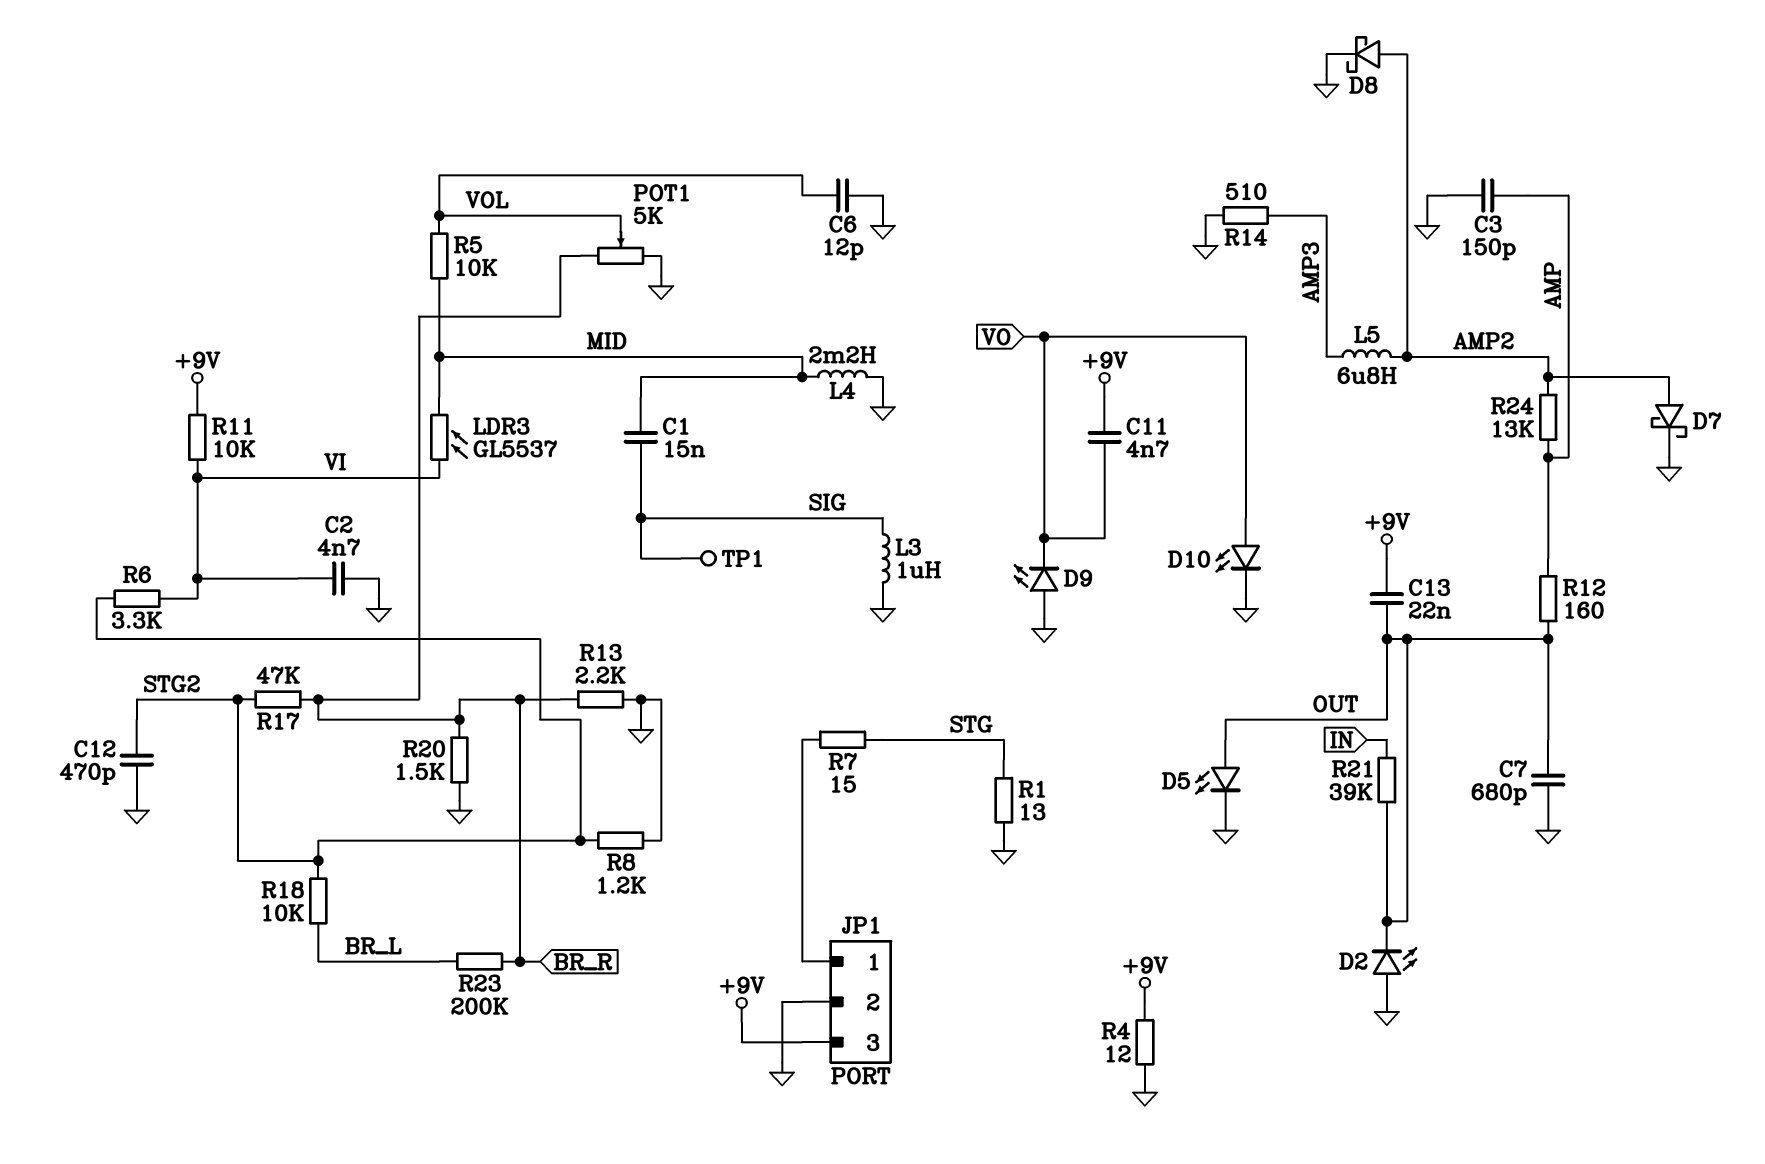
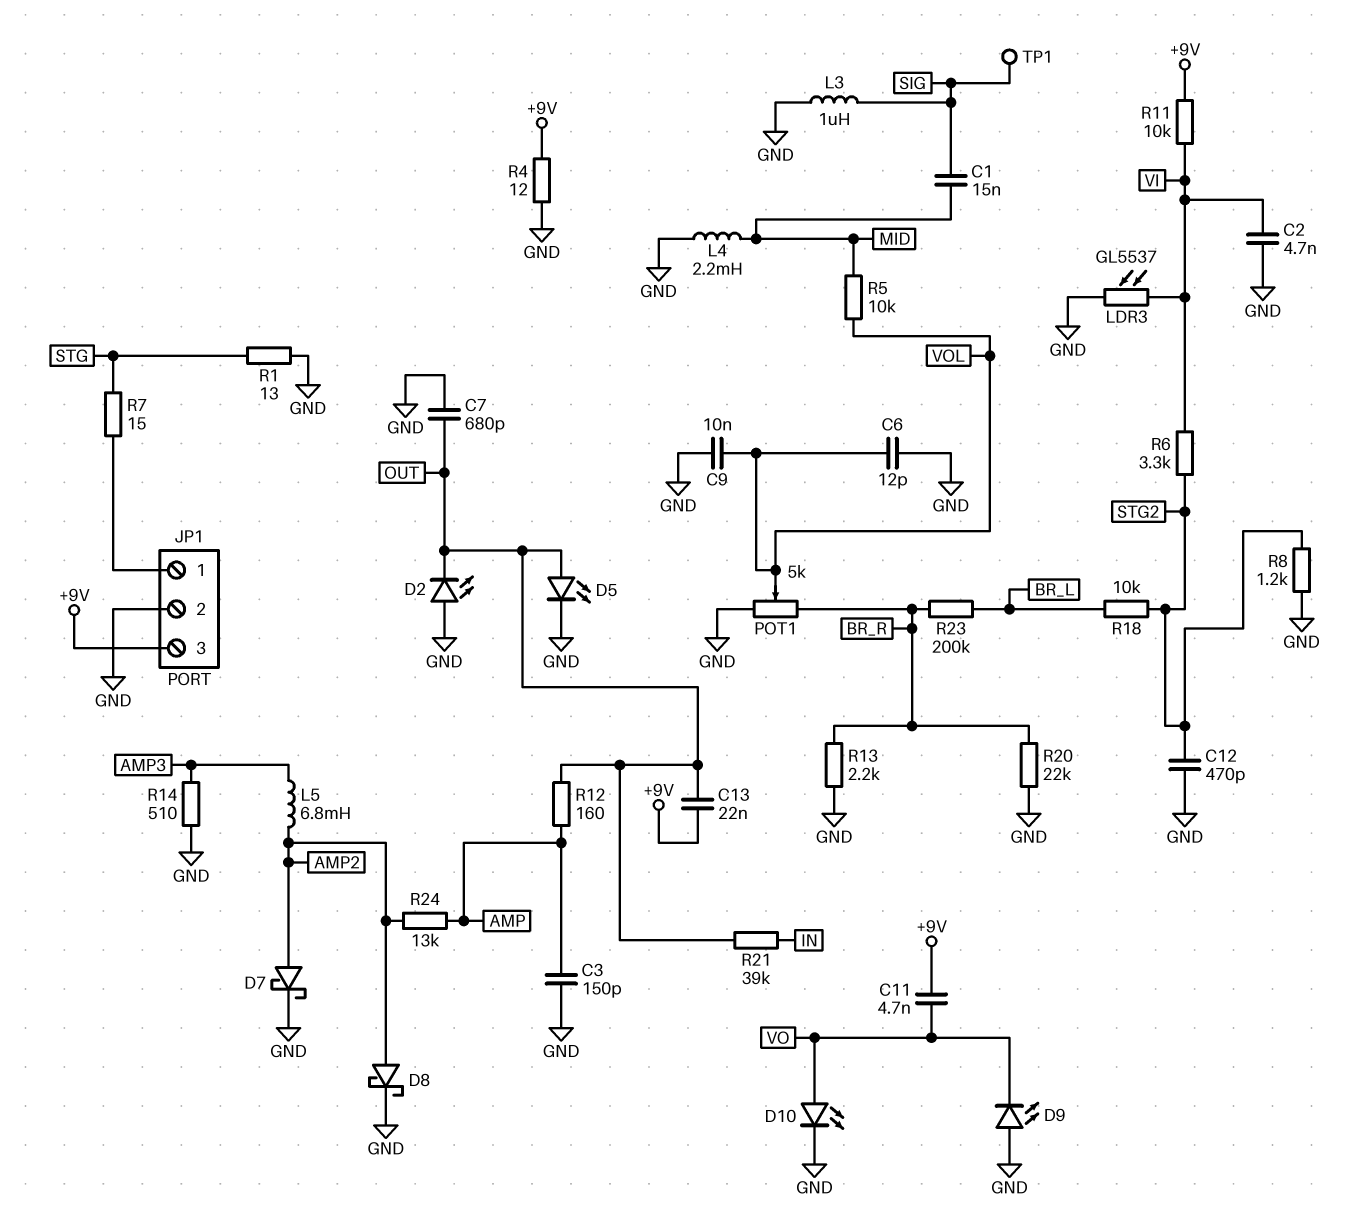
C9: none -> 10nF (GND, VOL)
L5: 6.8uH (AMP2, AMP3) -> 6.8mH (AMP2, AMP3)
LDR3: GL5537 (MID, VI) -> GL5537 (GND, VI)
R17: 47k (BR_R, STG2) -> none
R20: 1.5k (BR_R, GND) -> 22k (BR_R, GND)

